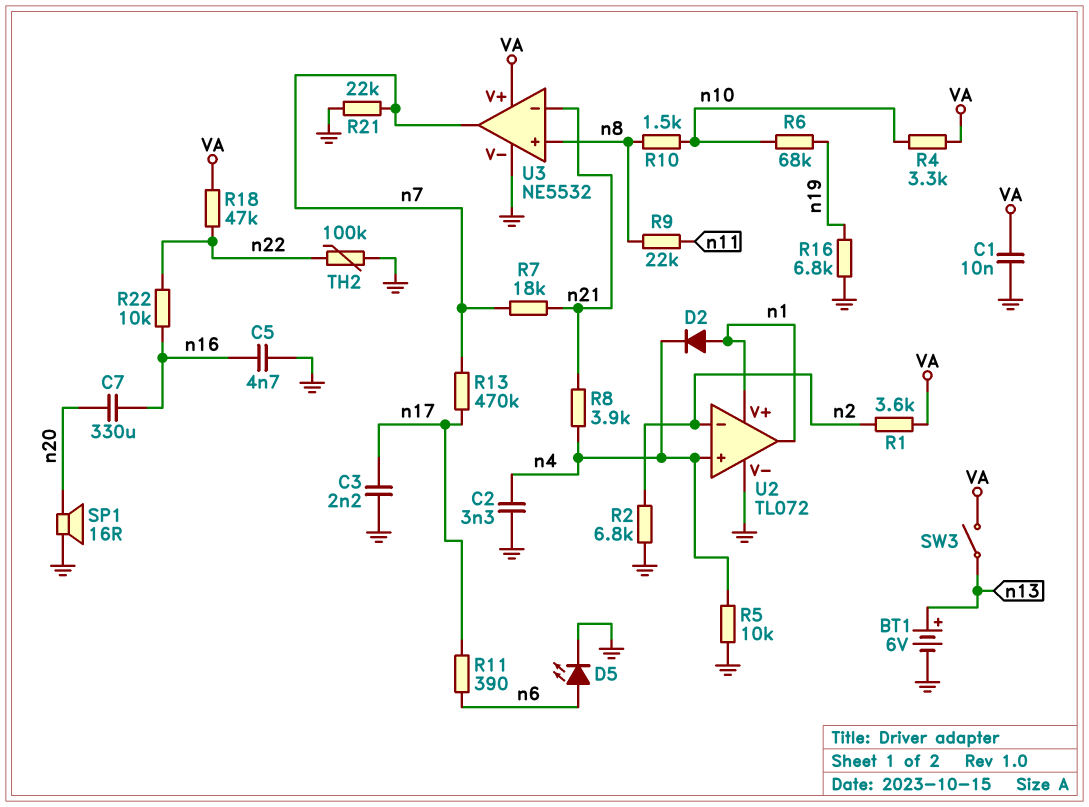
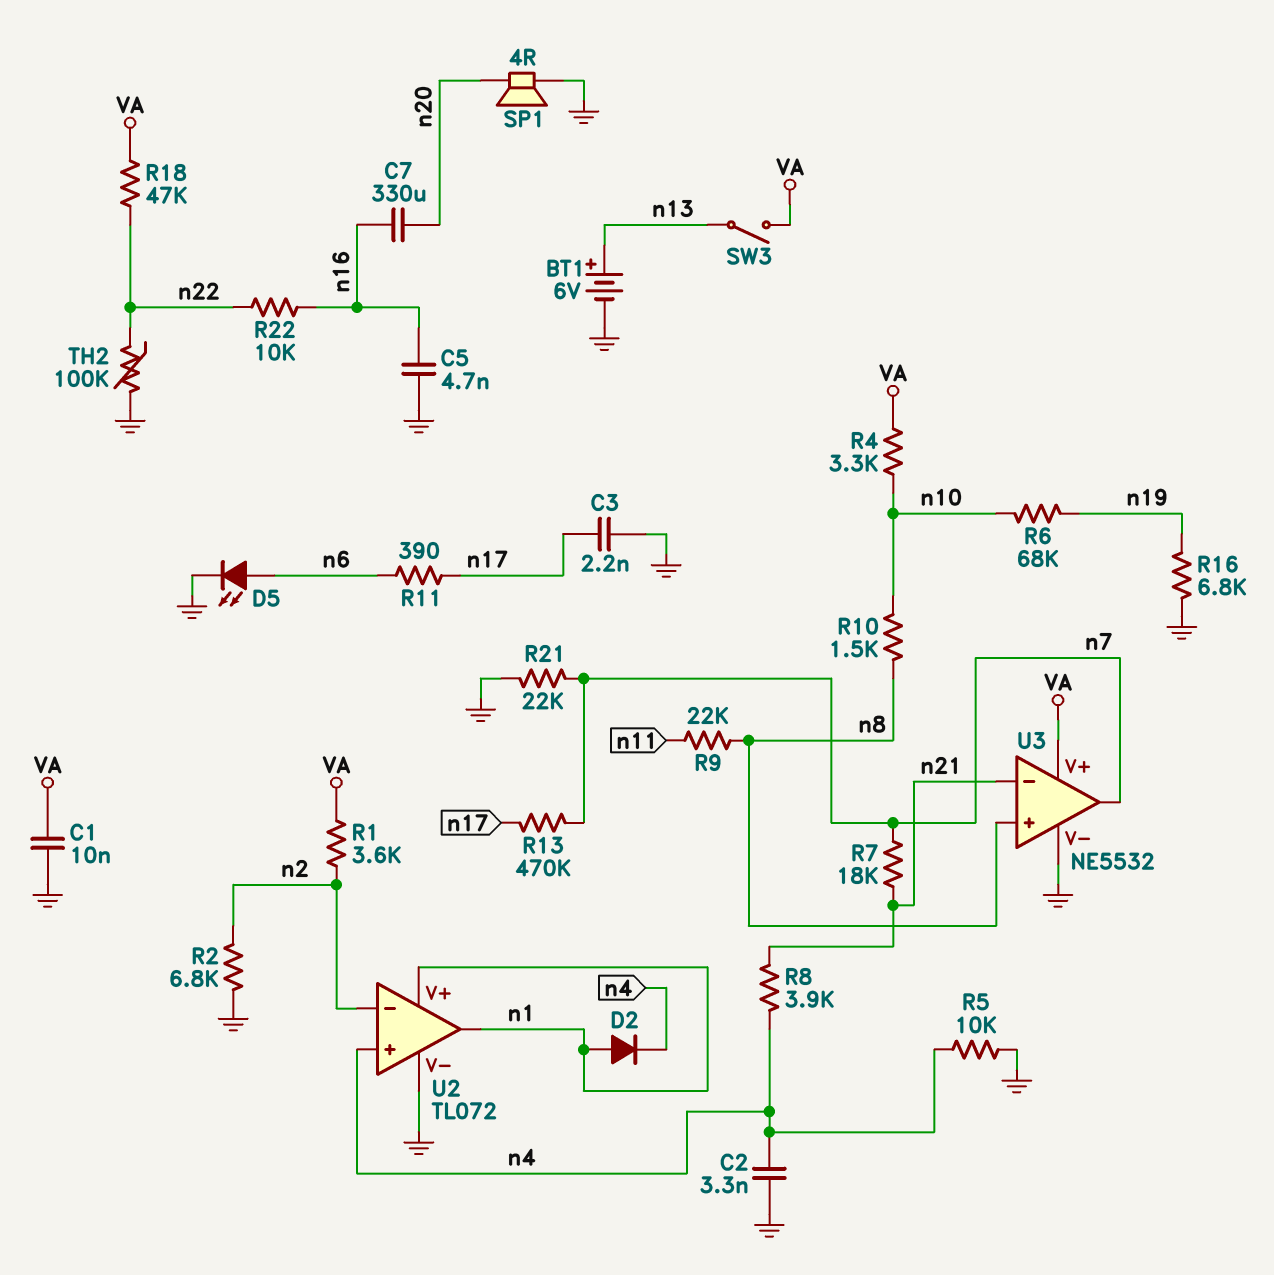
SP1: speaker 16R (GND, n20) -> speaker 4R (GND, n20)

